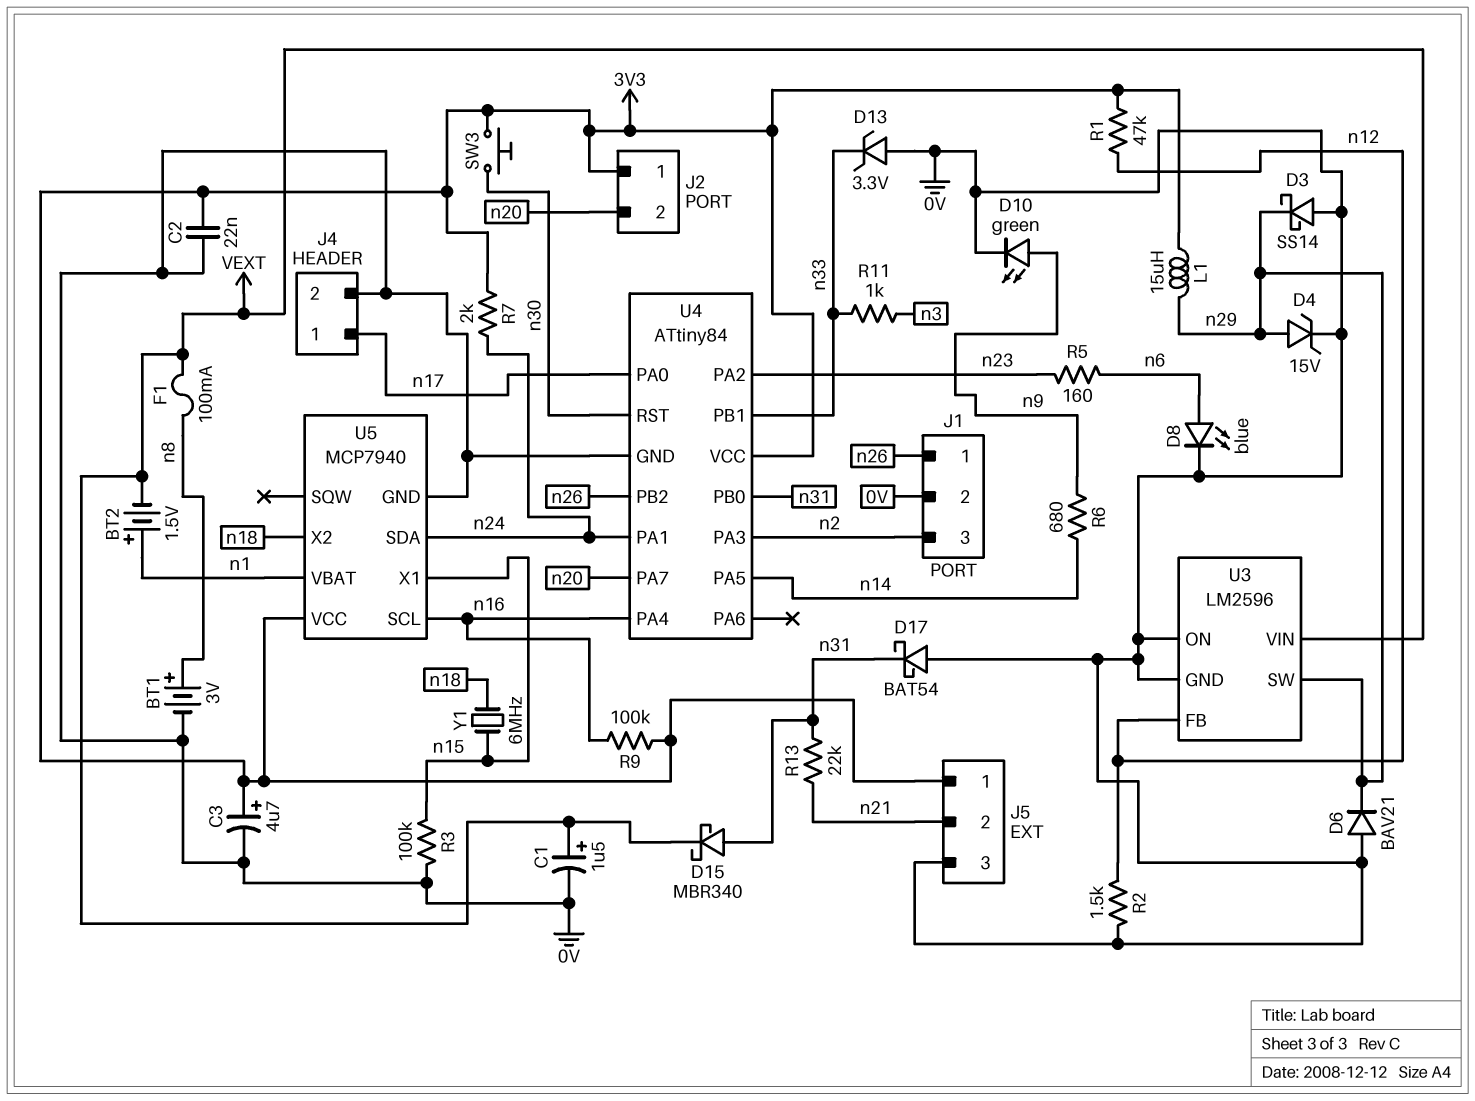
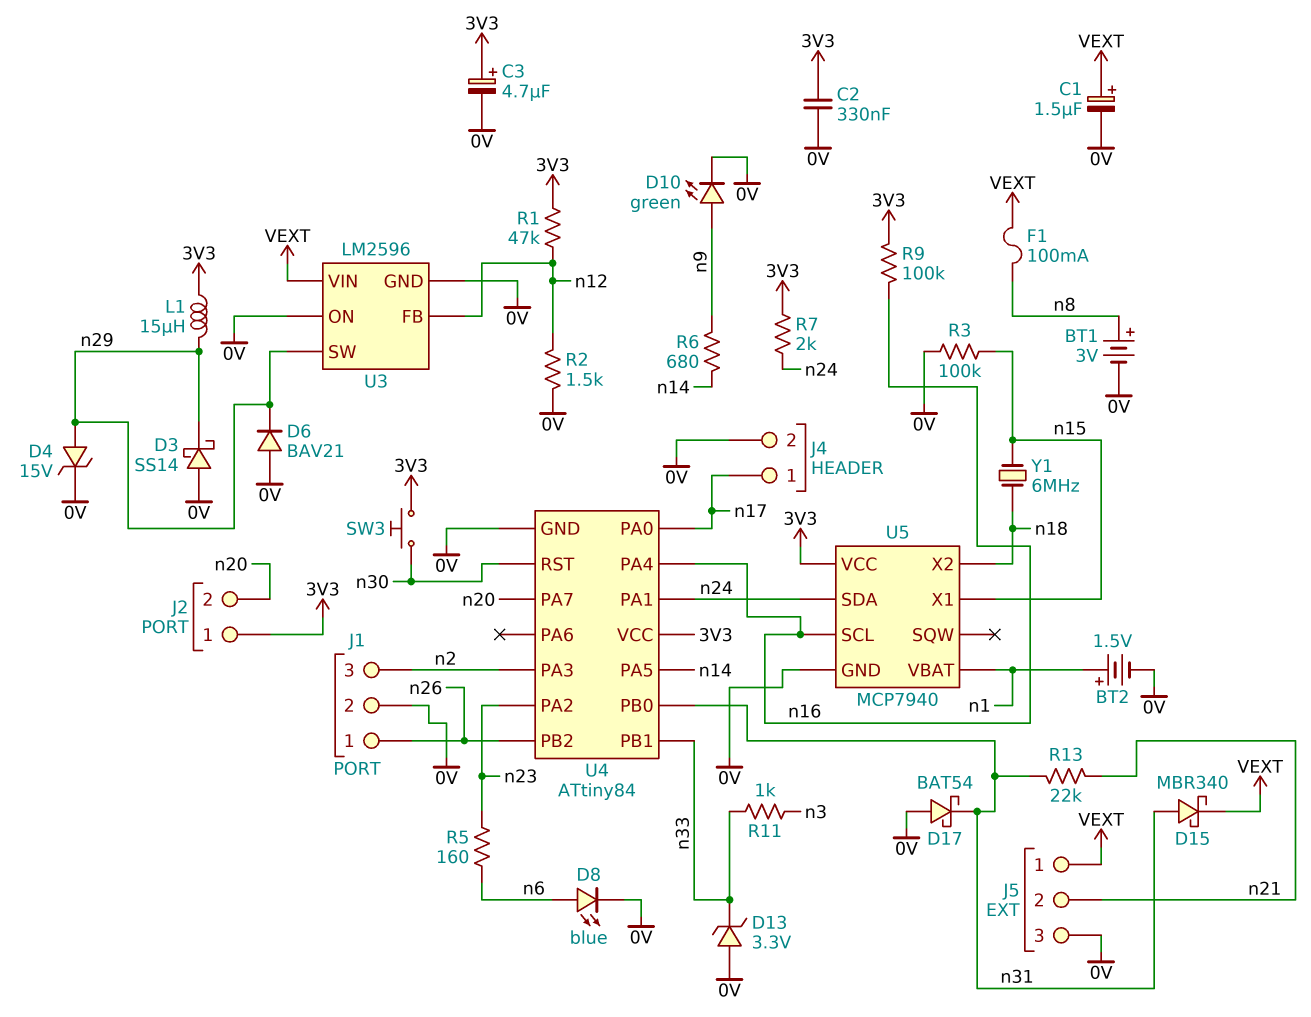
BT2: 1.5V (plus n1, minus VEXT) -> 1.5V (plus n1, minus 0V)
C2: 22nF (0V, 3V3) -> 330nF (0V, 3V3)
J5 pin 1: 3V3 -> VEXT

